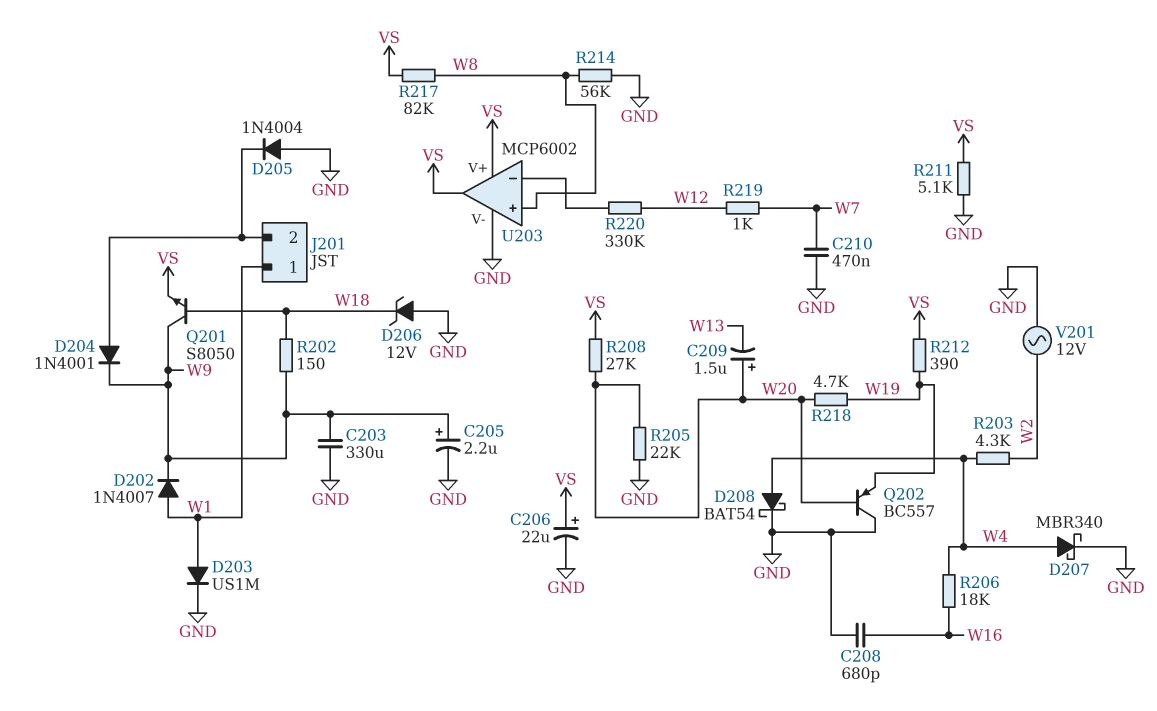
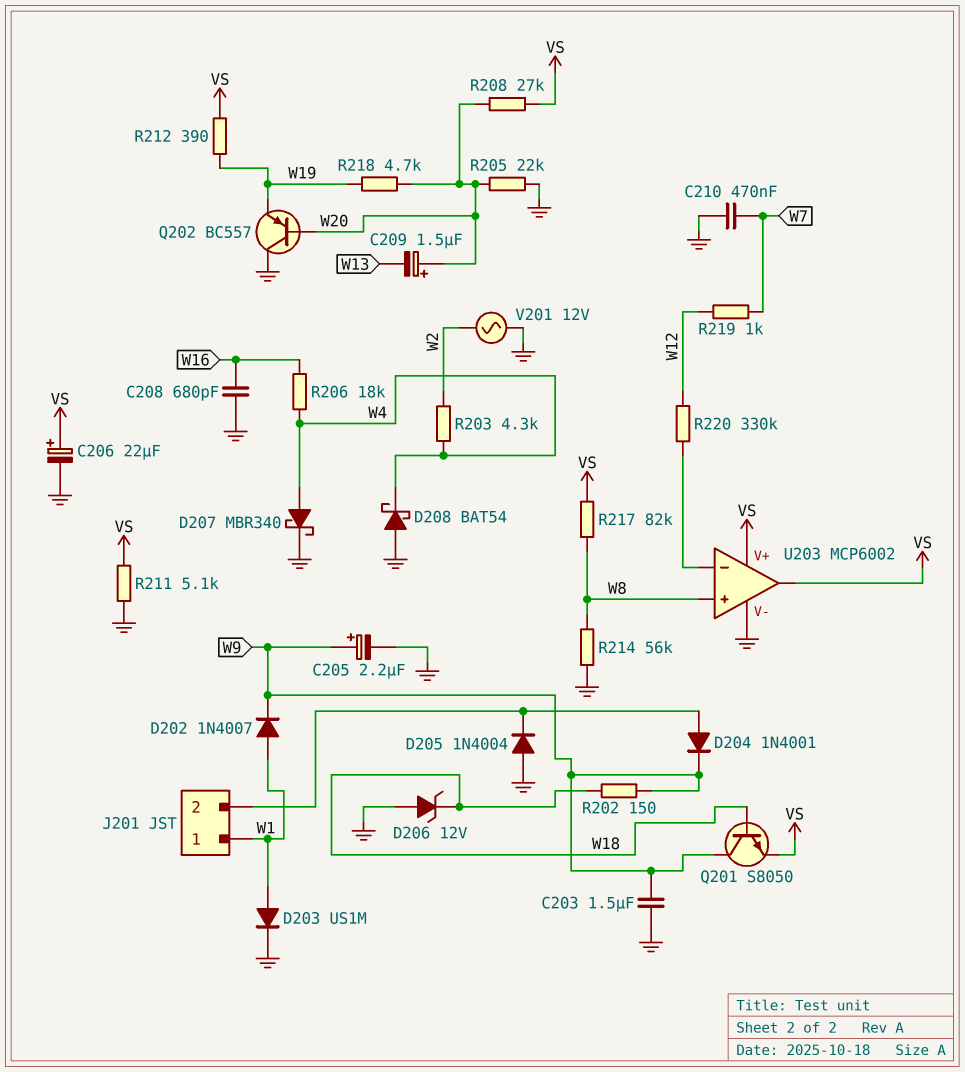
C203: 330uF (GND, W9) -> 1.5uF (GND, W9)
D208: schottky BAT54 (A W4, K GND) -> schottky BAT54 (A GND, K W4)

